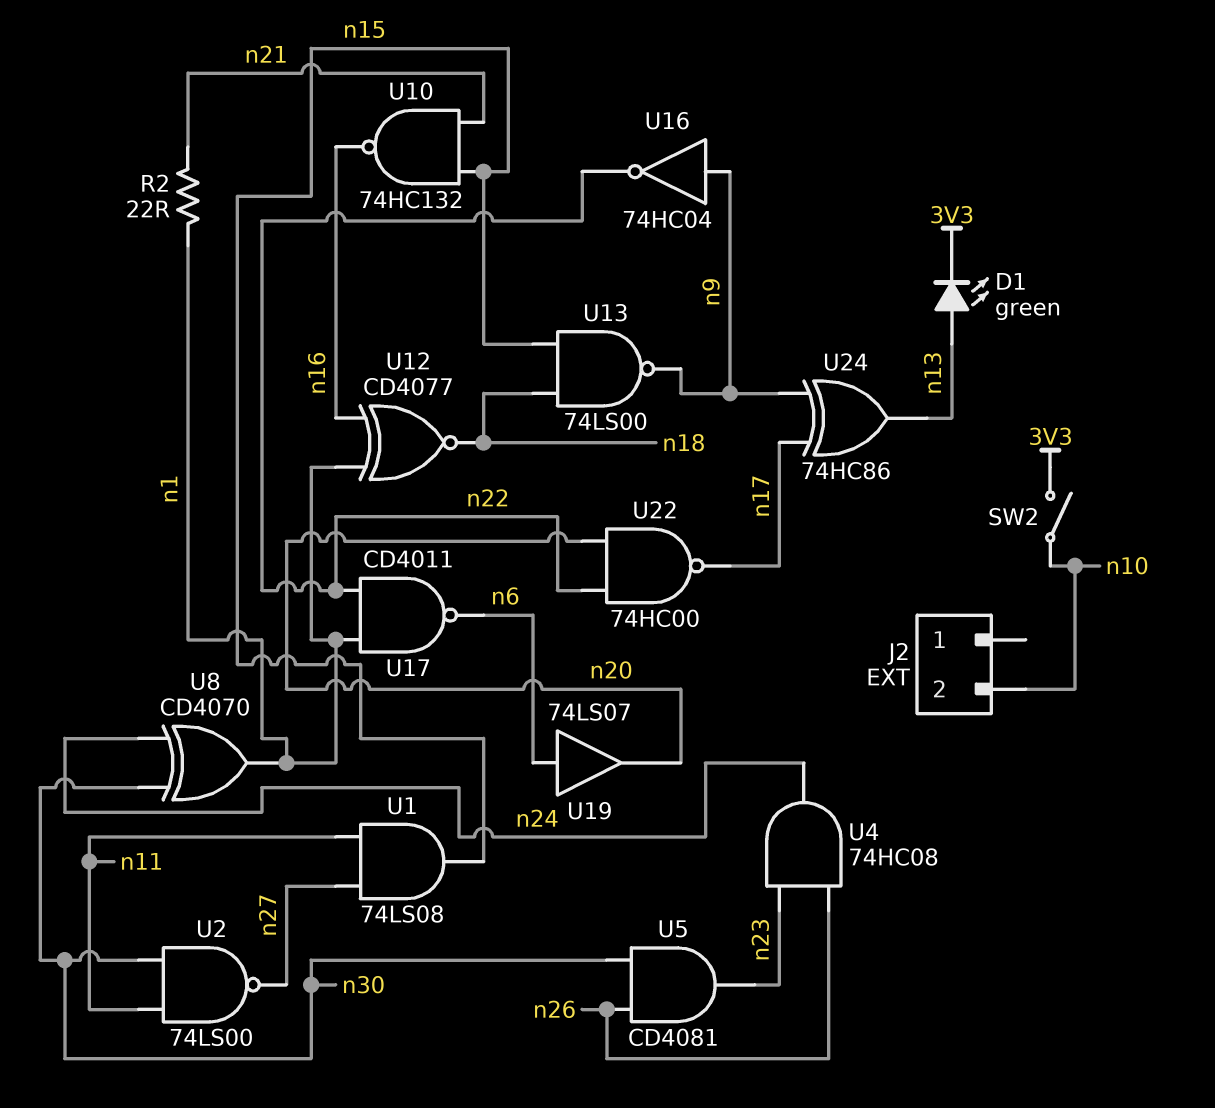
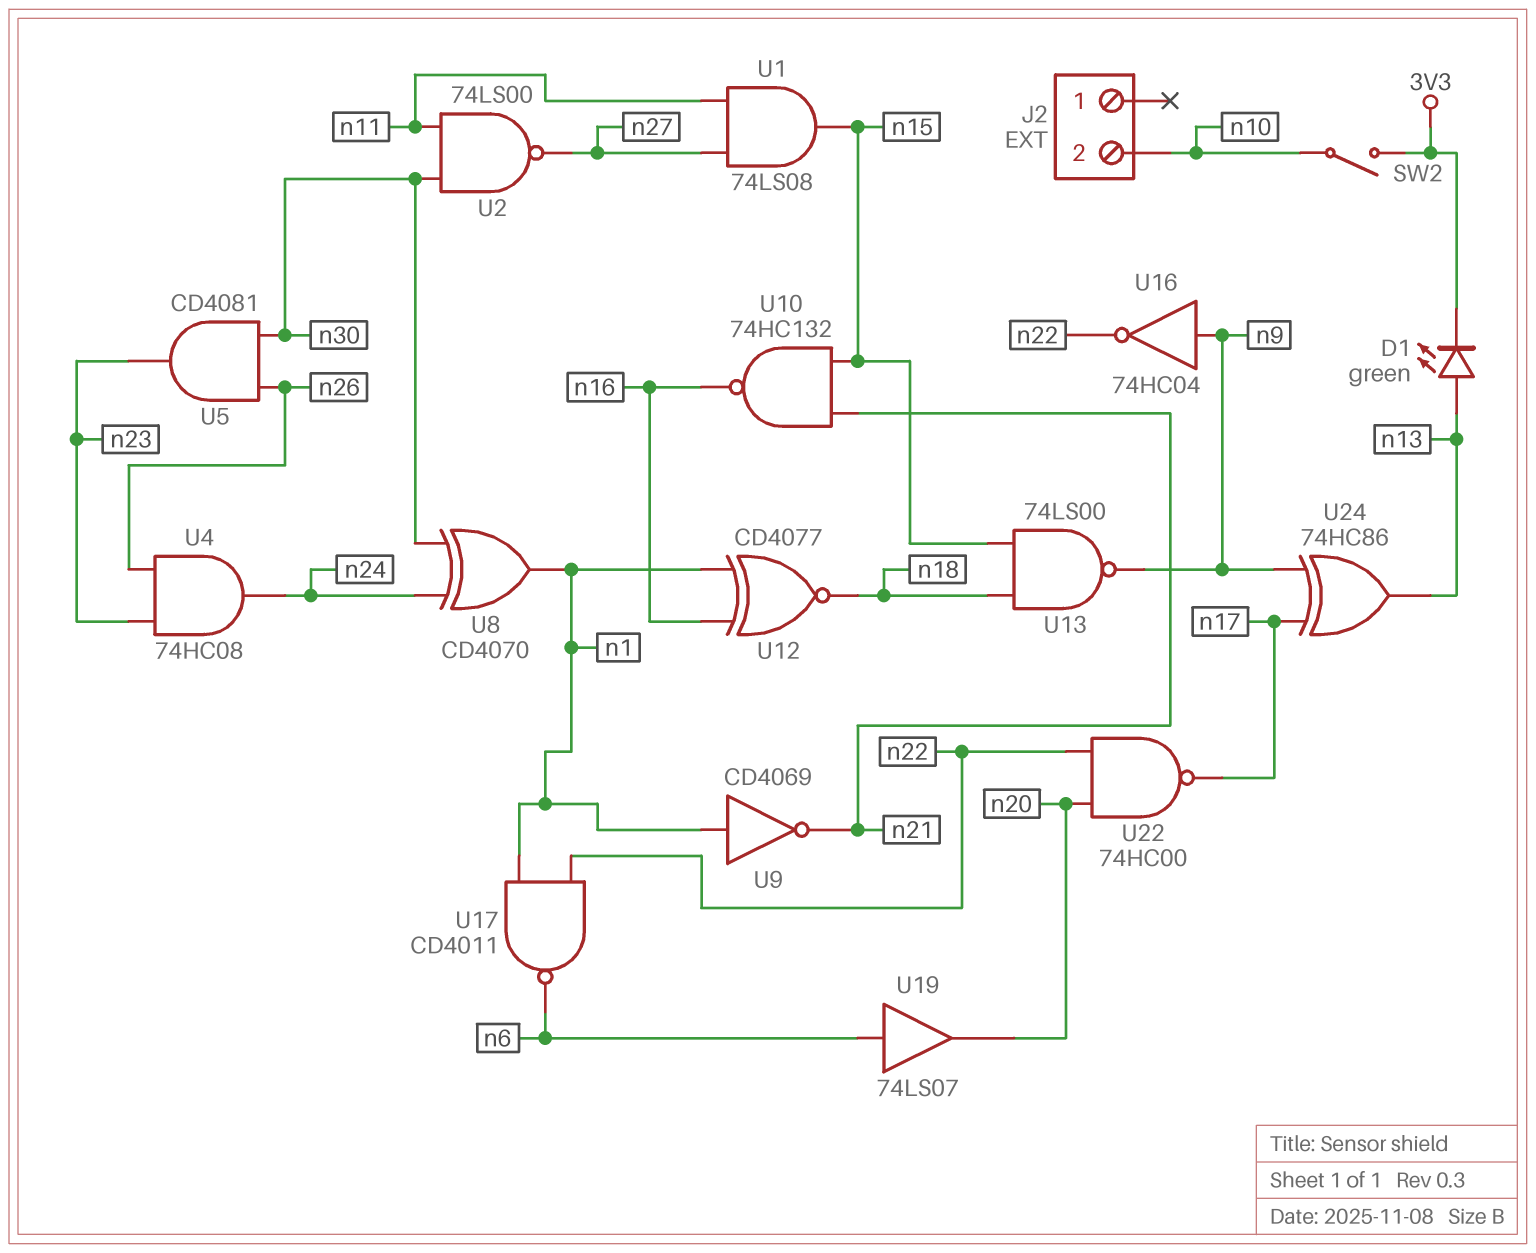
R2: 22 (n1, n21) -> none
U9: none -> NOT CD4069 (in n1, out n21)

